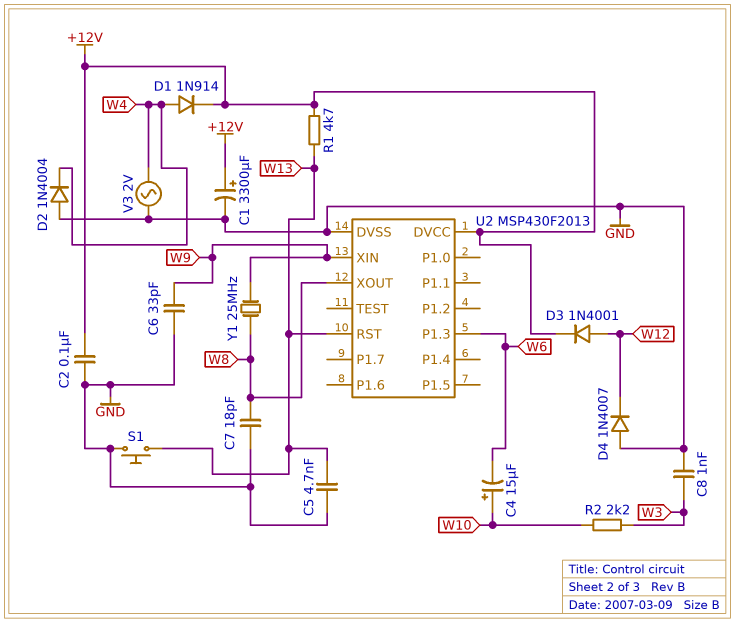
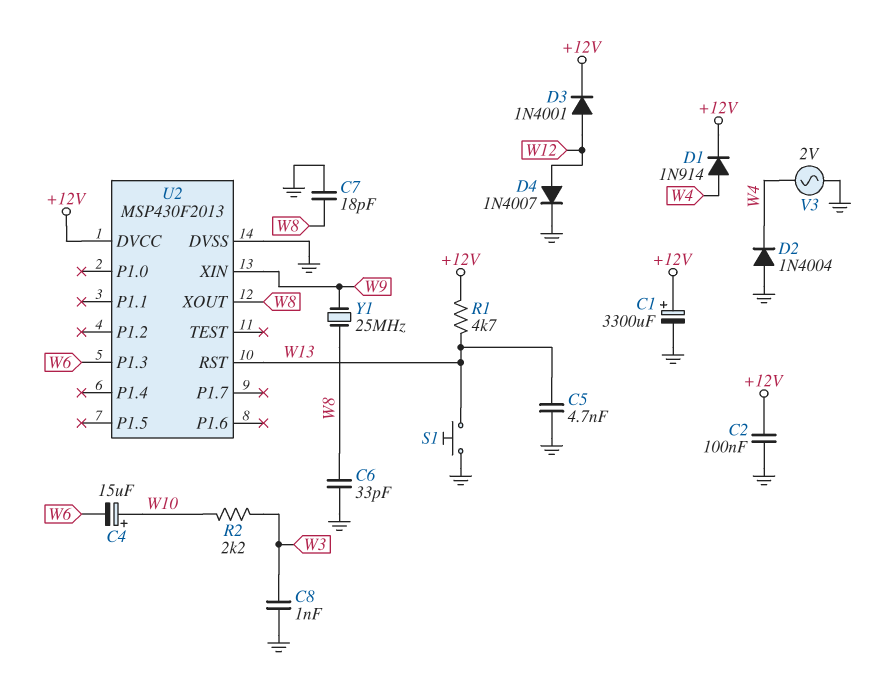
C6: 33pF (GND, W9) -> 33pF (GND, W8)
D4: diode 1N4007 (A GND, K W12) -> diode 1N4007 (A W12, K GND)

